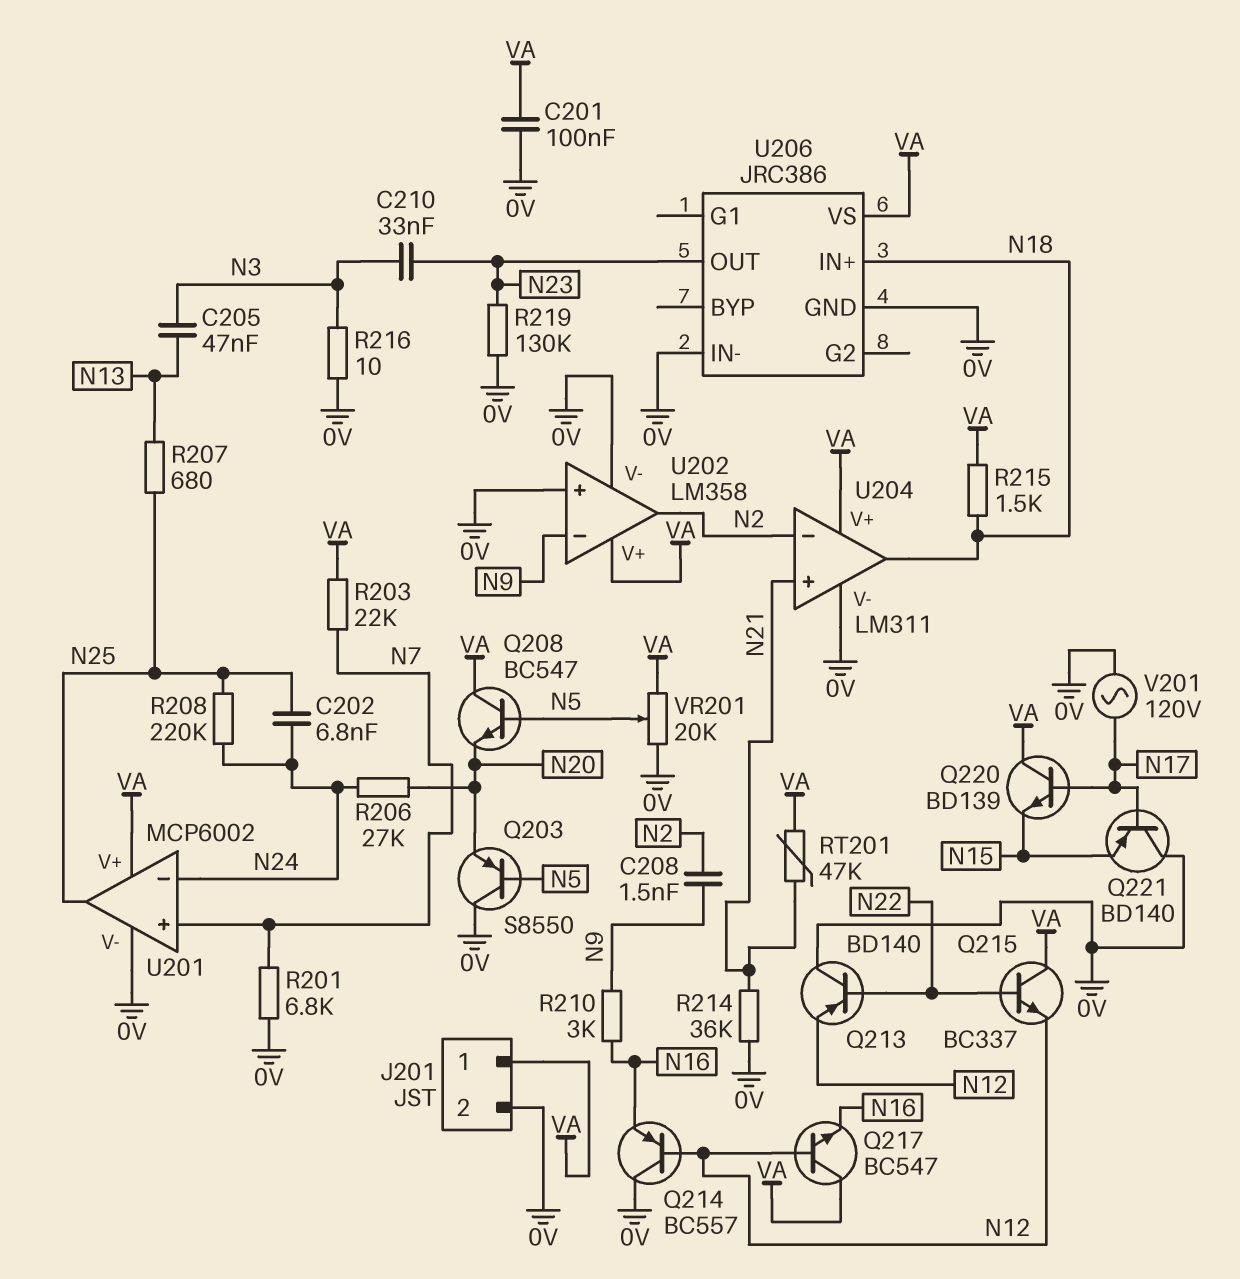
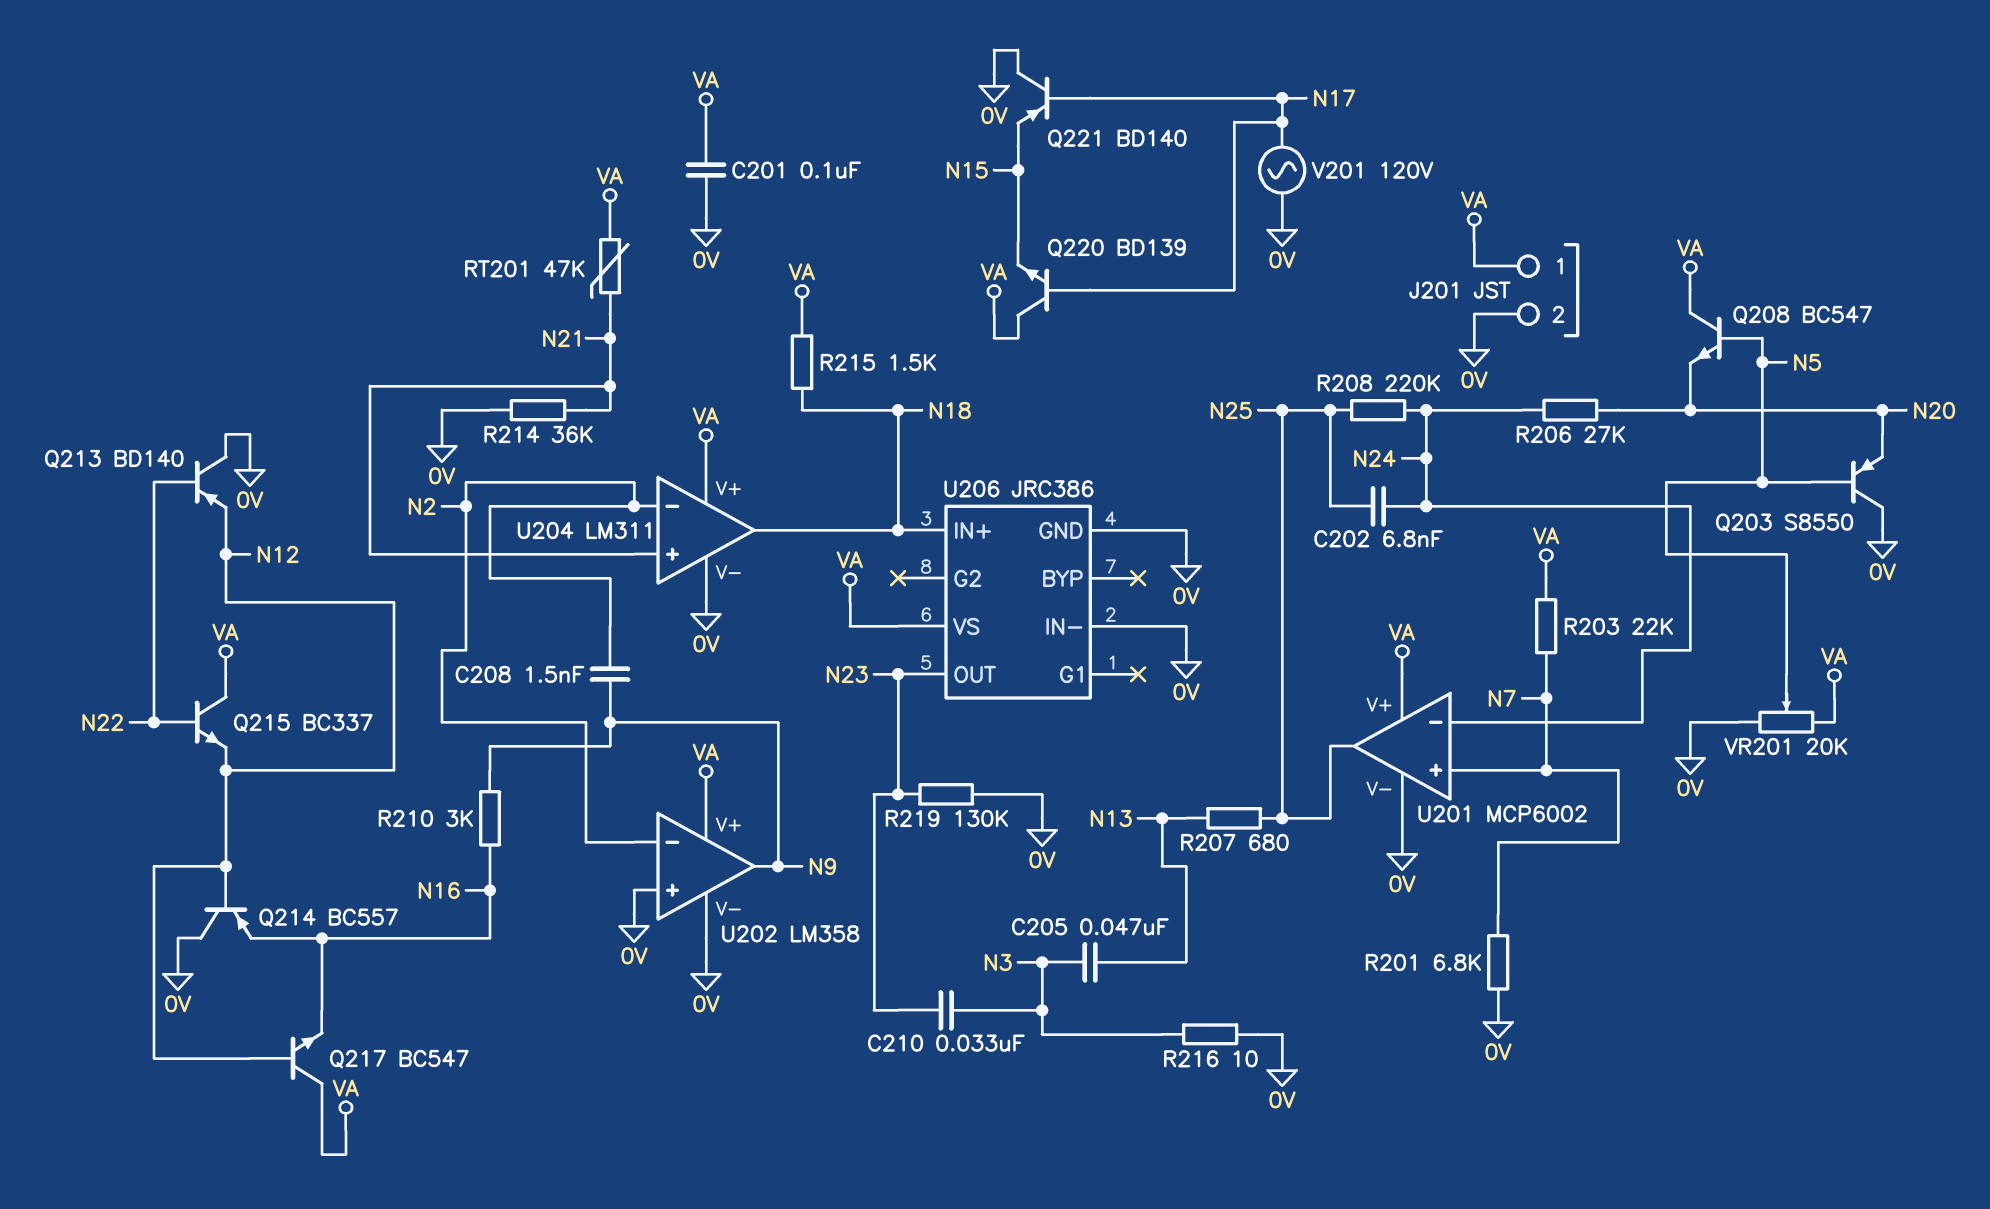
U202 pin in-: N9 -> N2
U202 pin out: N2 -> N9

